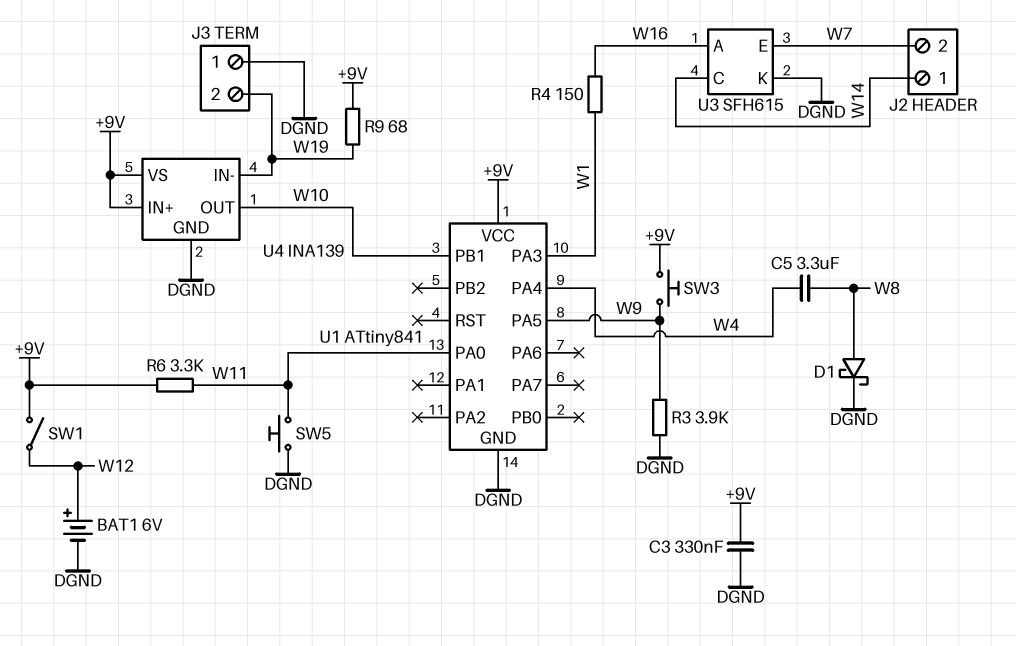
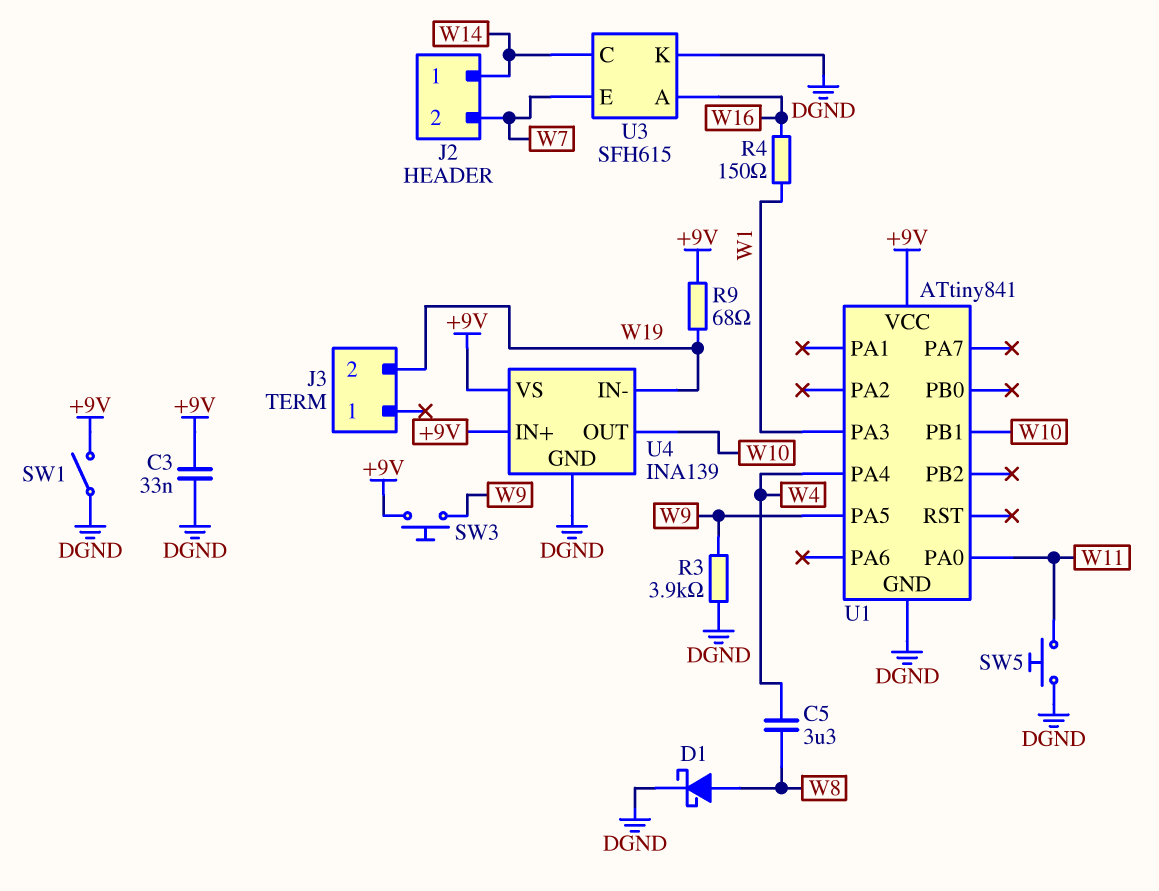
BAT1: 6V (plus W12, minus DGND) -> none
C3: 330nF (+9V, DGND) -> 33nF (+9V, DGND)
J3 pin 1: DGND -> none
R6: 3.3k (+9V, W11) -> none
SW1: switch (+9V, W12) -> switch (+9V, DGND)

